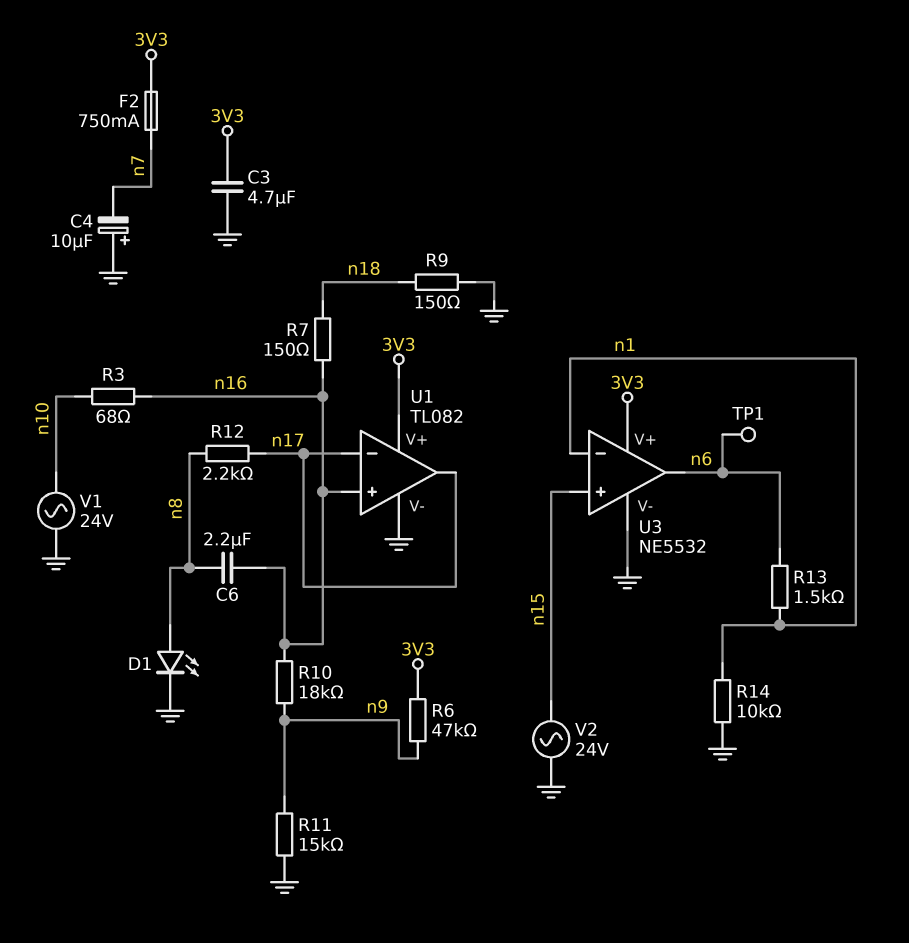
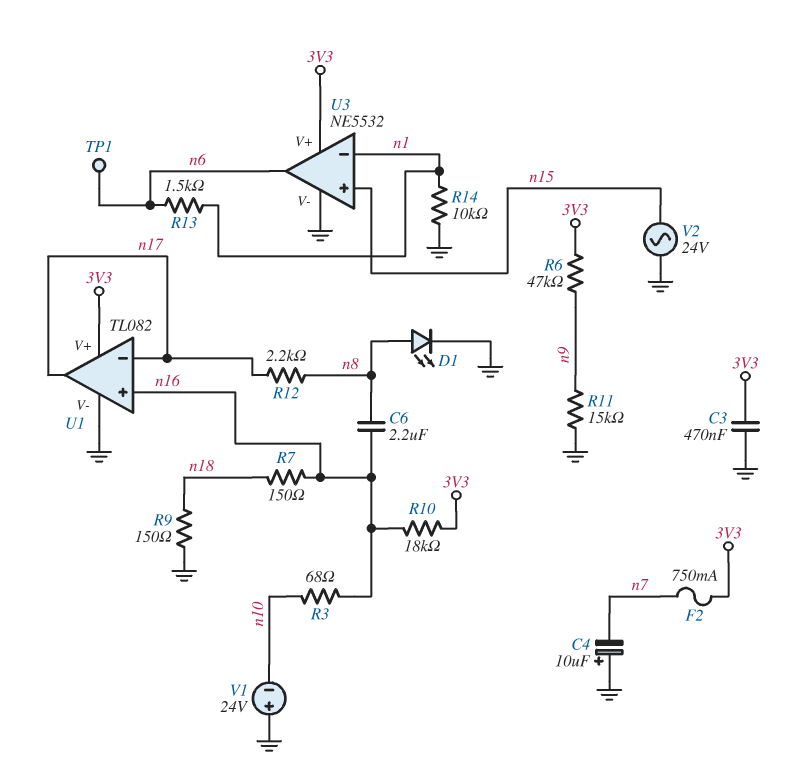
C3: 4.7uF (3V3, GND) -> 470nF (3V3, GND)
R10: 18k (n9, n16) -> 18k (3V3, n16)
V1: AC 24V (GND, n10) -> 24V (plus GND, minus n10)

